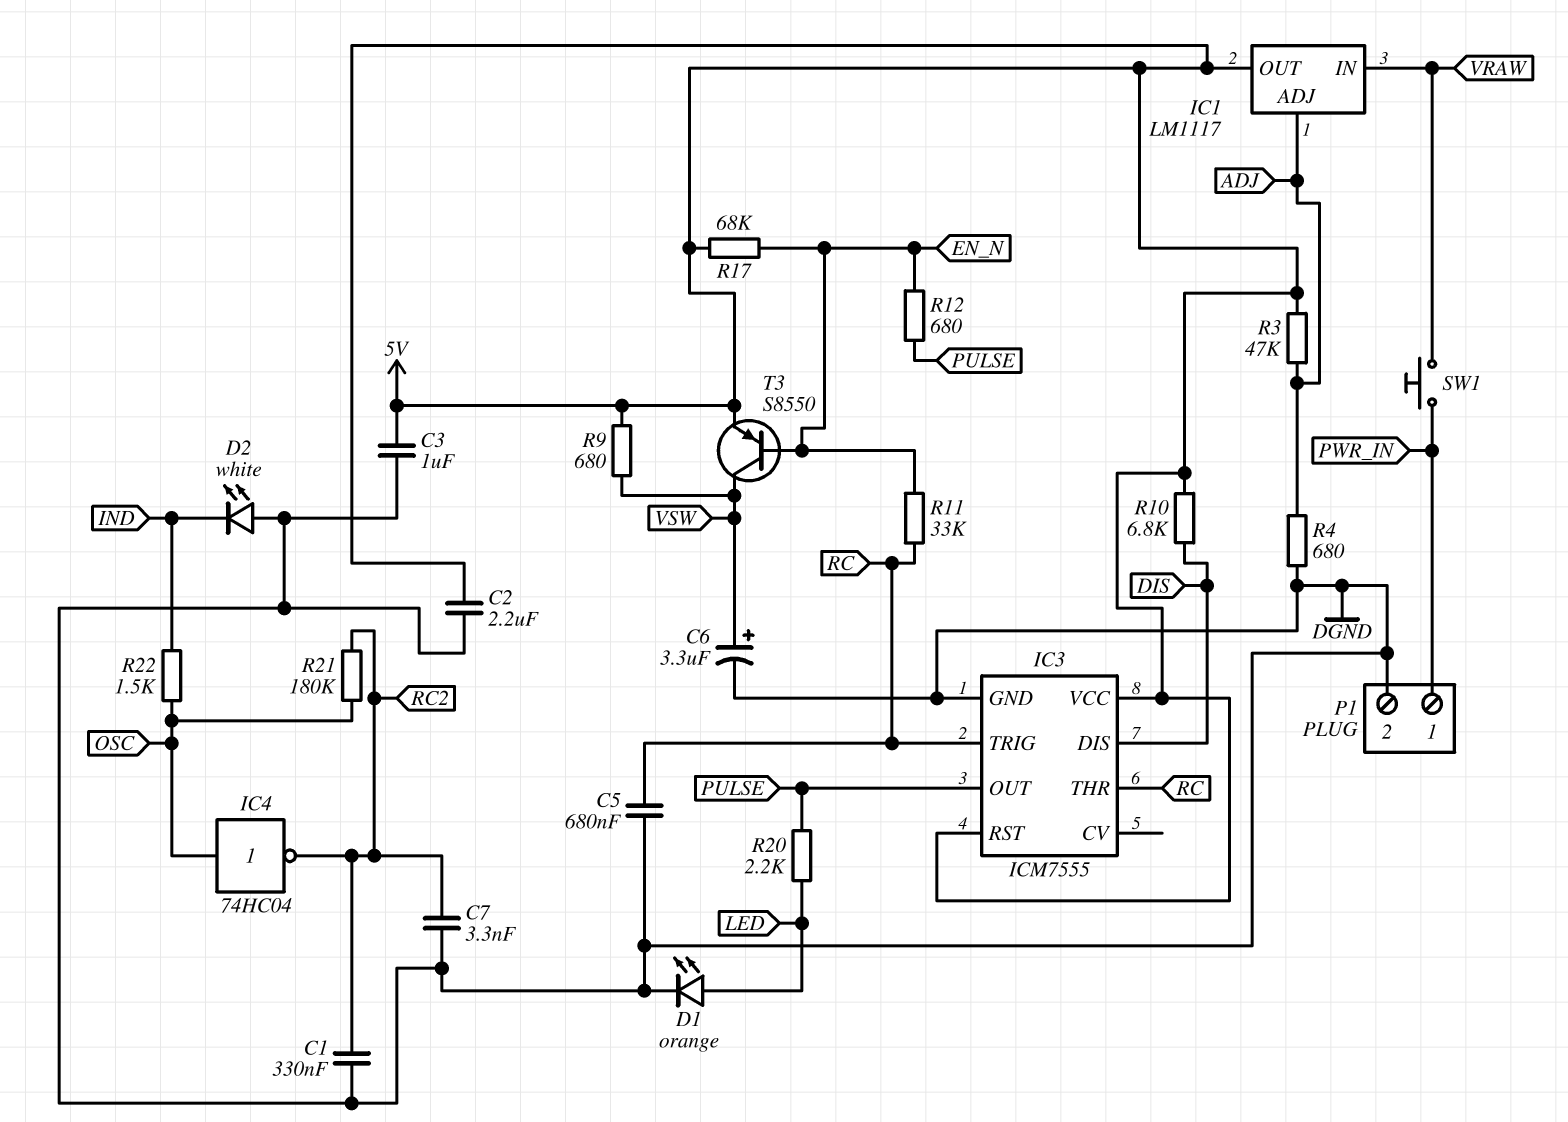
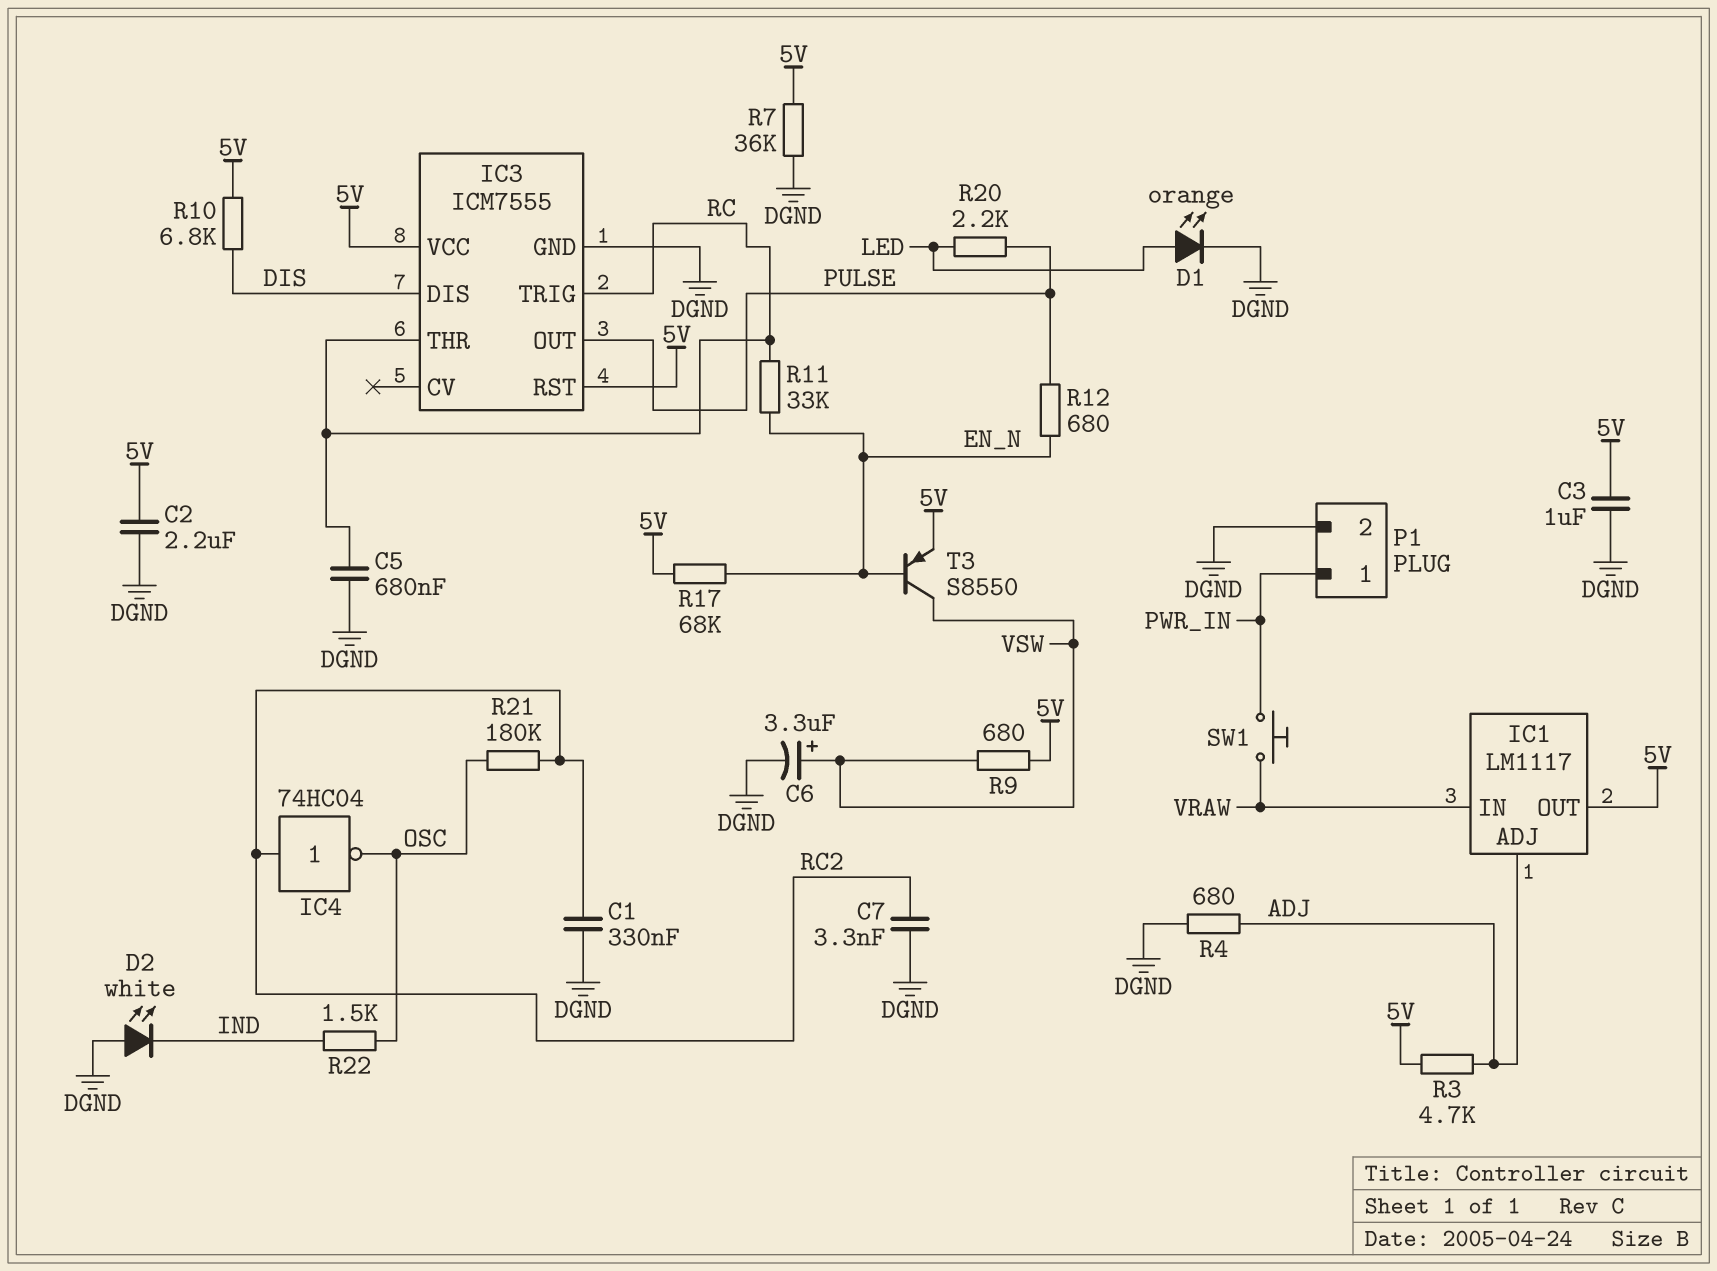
IC4: NOT 74HC04 (in OSC, out RC2) -> NOT 74HC04 (in RC2, out OSC)
R3: 47k (5V, ADJ) -> 4.7k (5V, ADJ)
R7: none -> 36k (5V, DGND)

